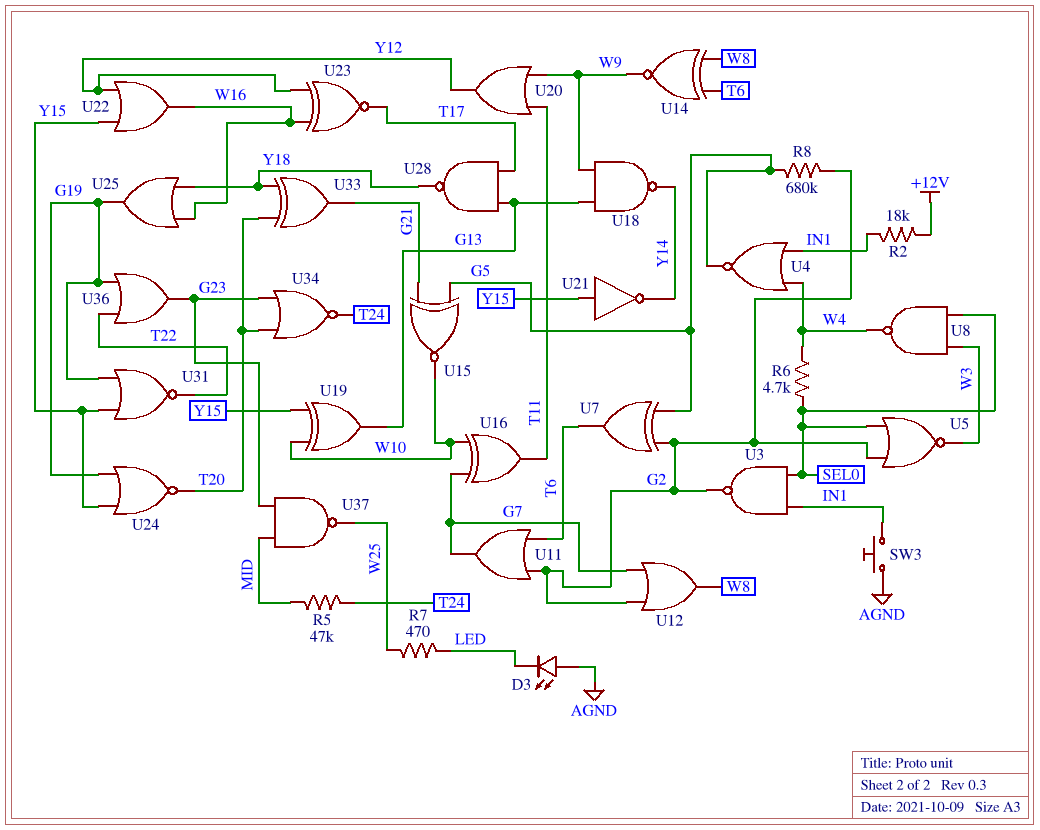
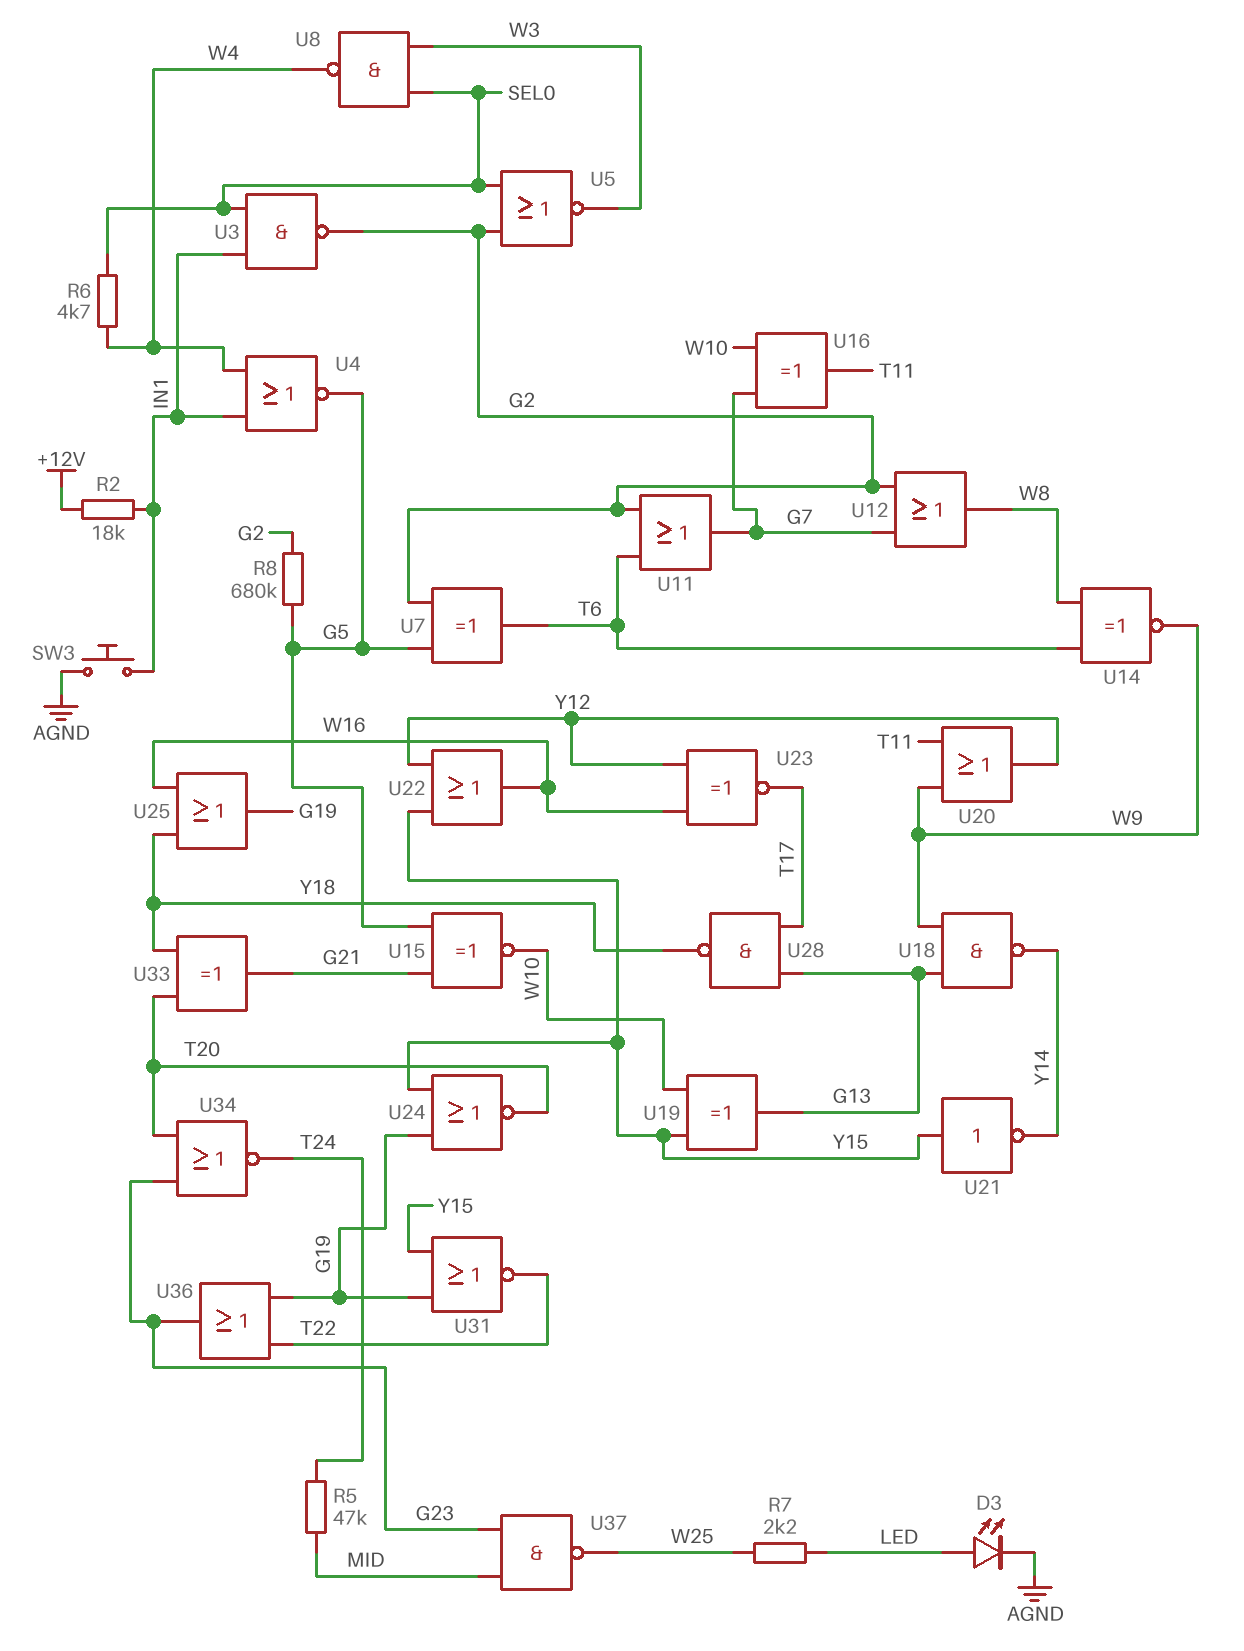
D3: LED (A AGND, K LED) -> LED (A LED, K AGND)
R7: 470 (LED, W25) -> 2.2k (LED, W25)

